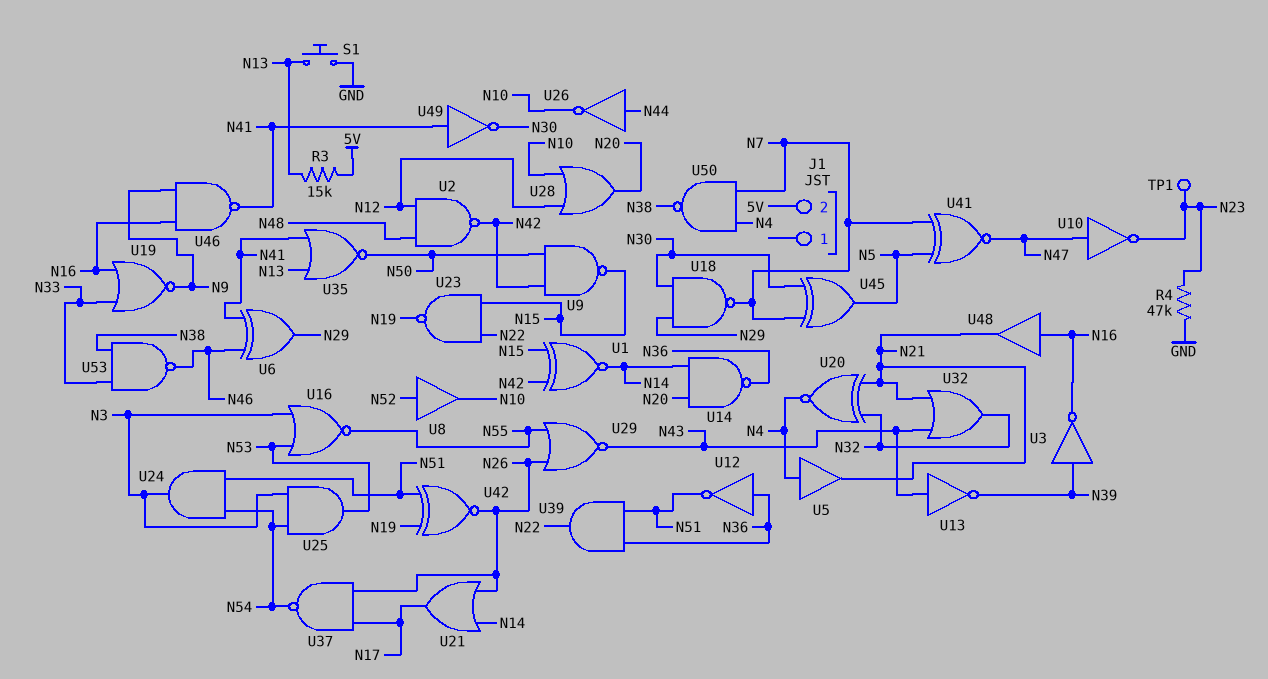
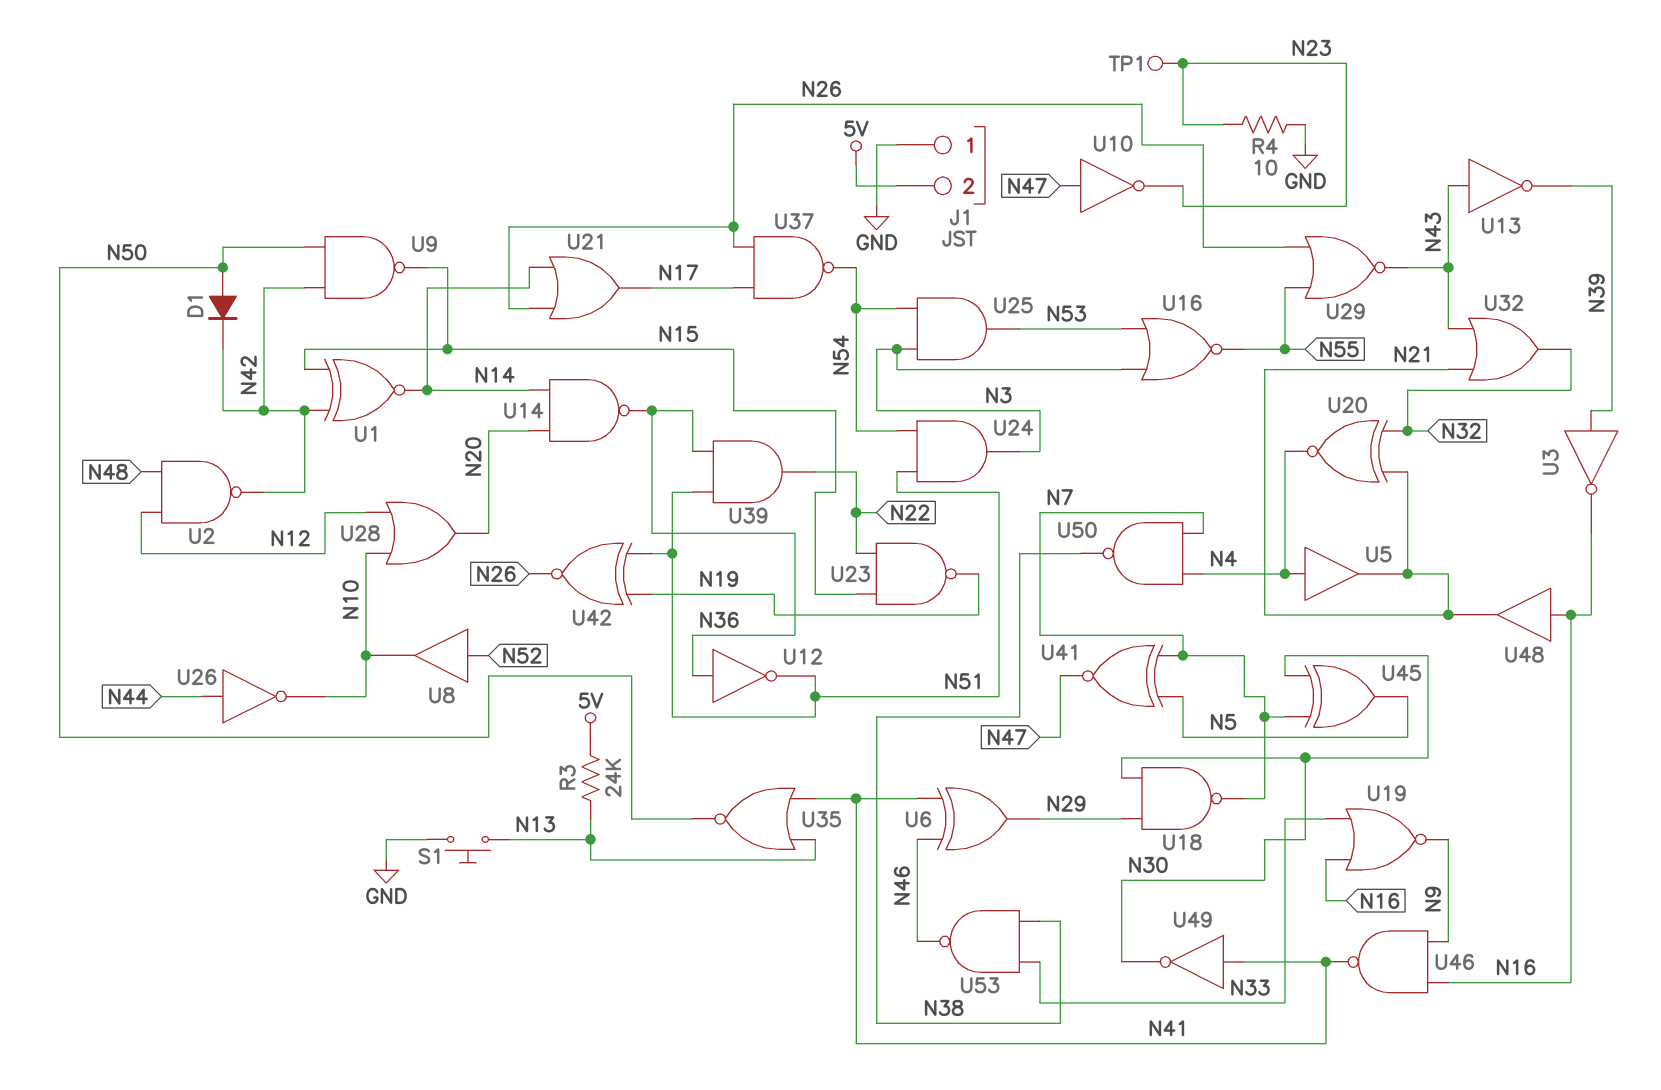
D1: none -> diode (A N50, K N42)
J1 pin 1: none -> GND
R3: 15k (5V, N13) -> 24k (5V, N13)
R4: 47k (GND, N23) -> 10 (GND, N23)

